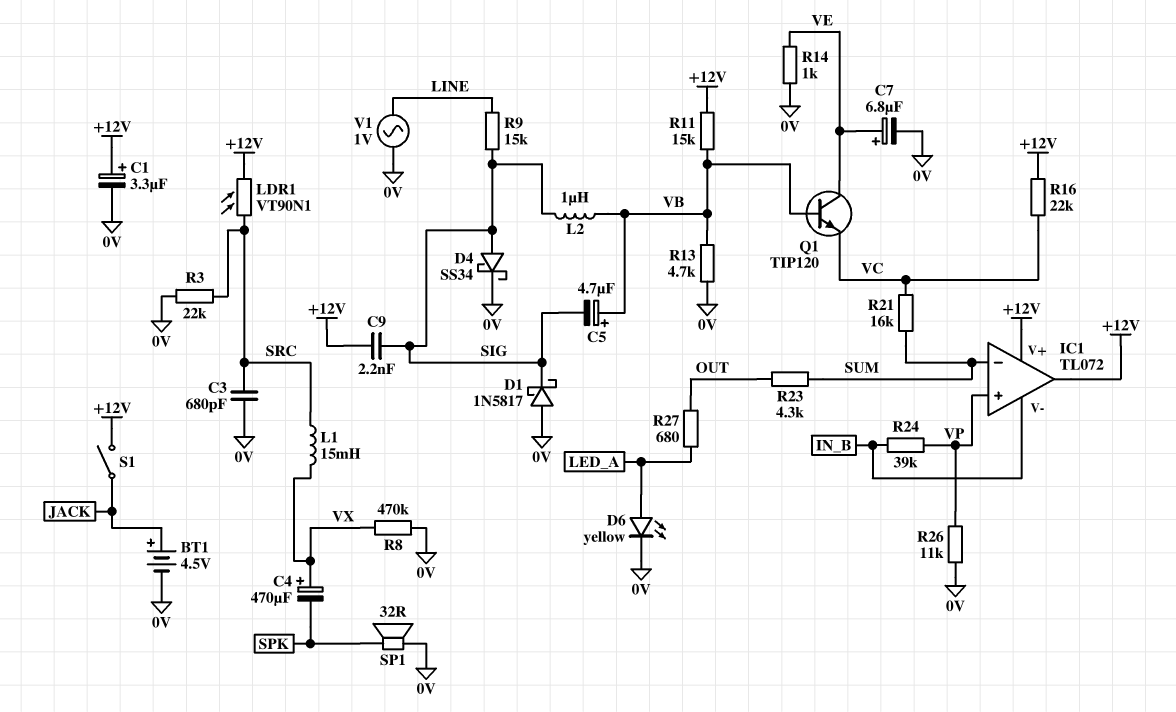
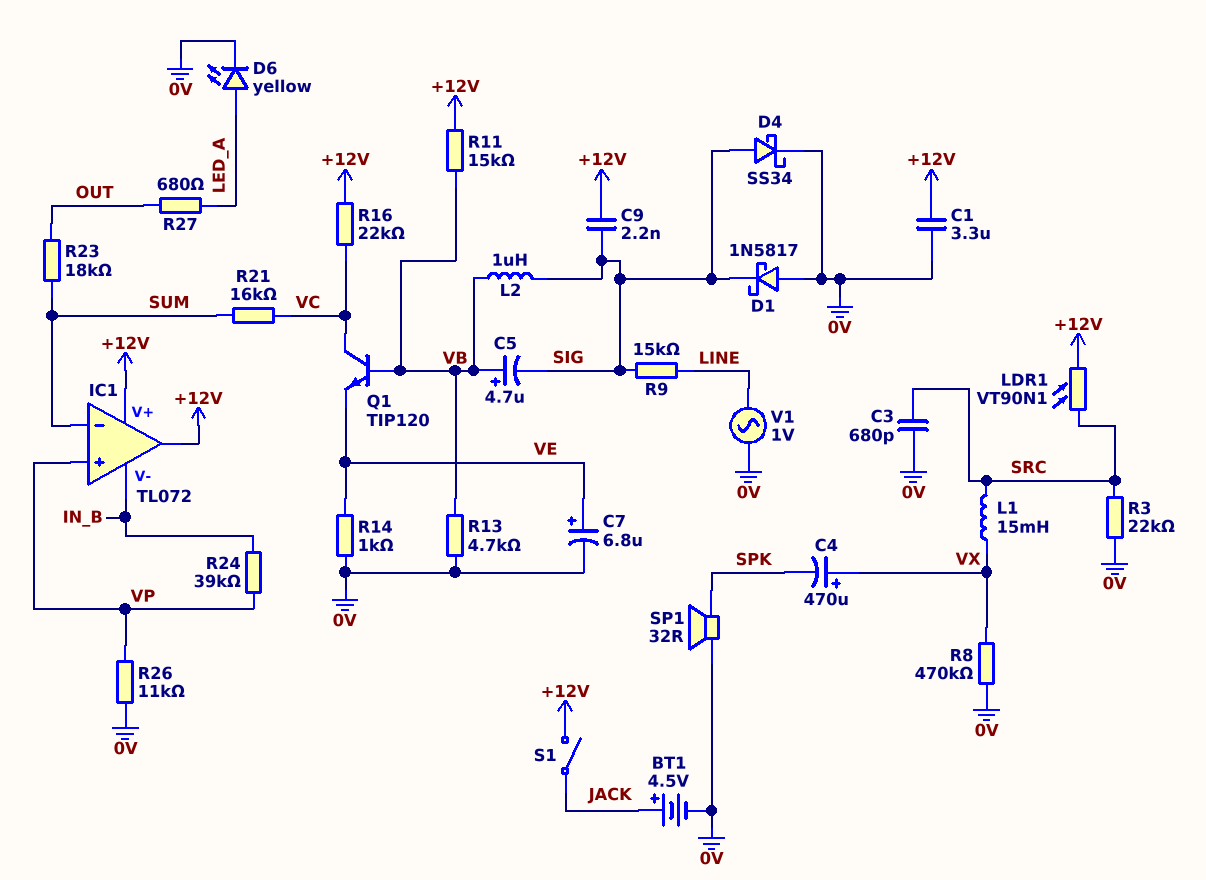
C1: 3.3uF (plus +12V, minus 0V) -> 3.3uF (+12V, 0V)
Q1: NPN TIP120 (B VB, C VE, E VC) -> NPN TIP120 (B VB, C VC, E VE)
R23: 4.3k (OUT, SUM) -> 18k (OUT, SUM)

